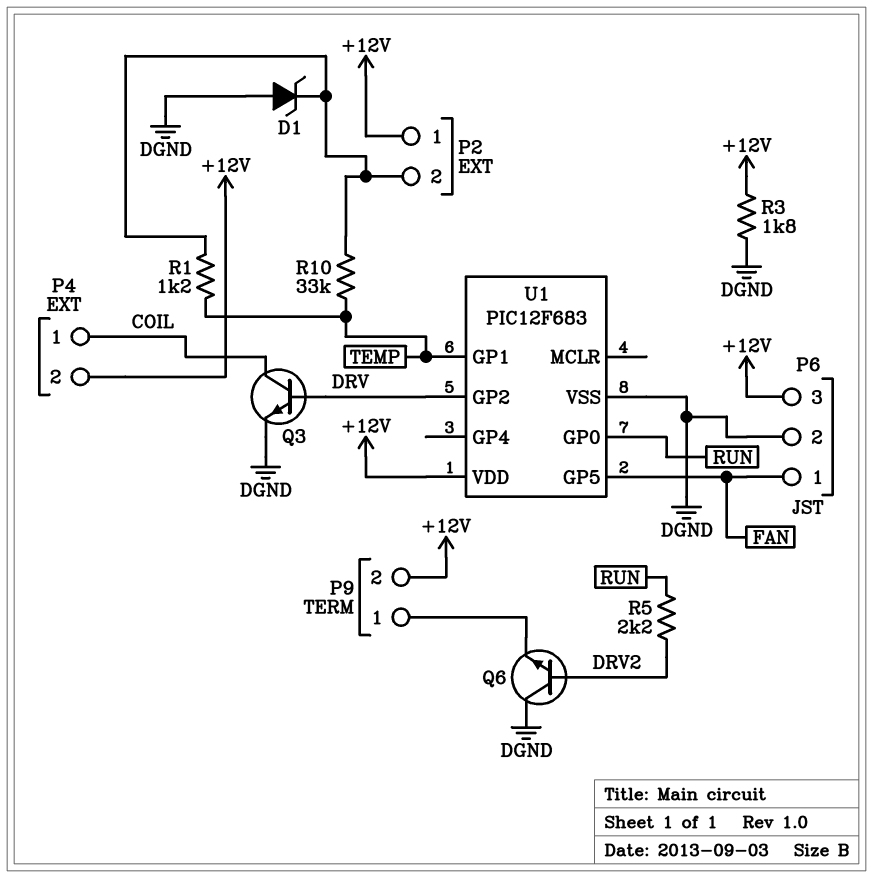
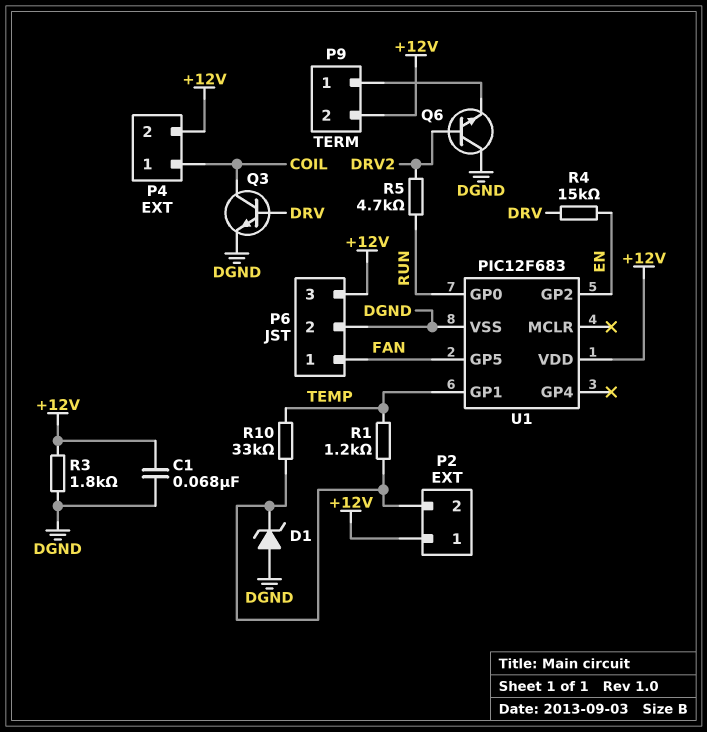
C1: none -> 68nF (+12V, DGND)
R4: none -> 15k (DRV, EN)
R5: 2.2k (DRV2, RUN) -> 4.7k (DRV2, RUN)
U1 pin GP2: DRV -> EN

